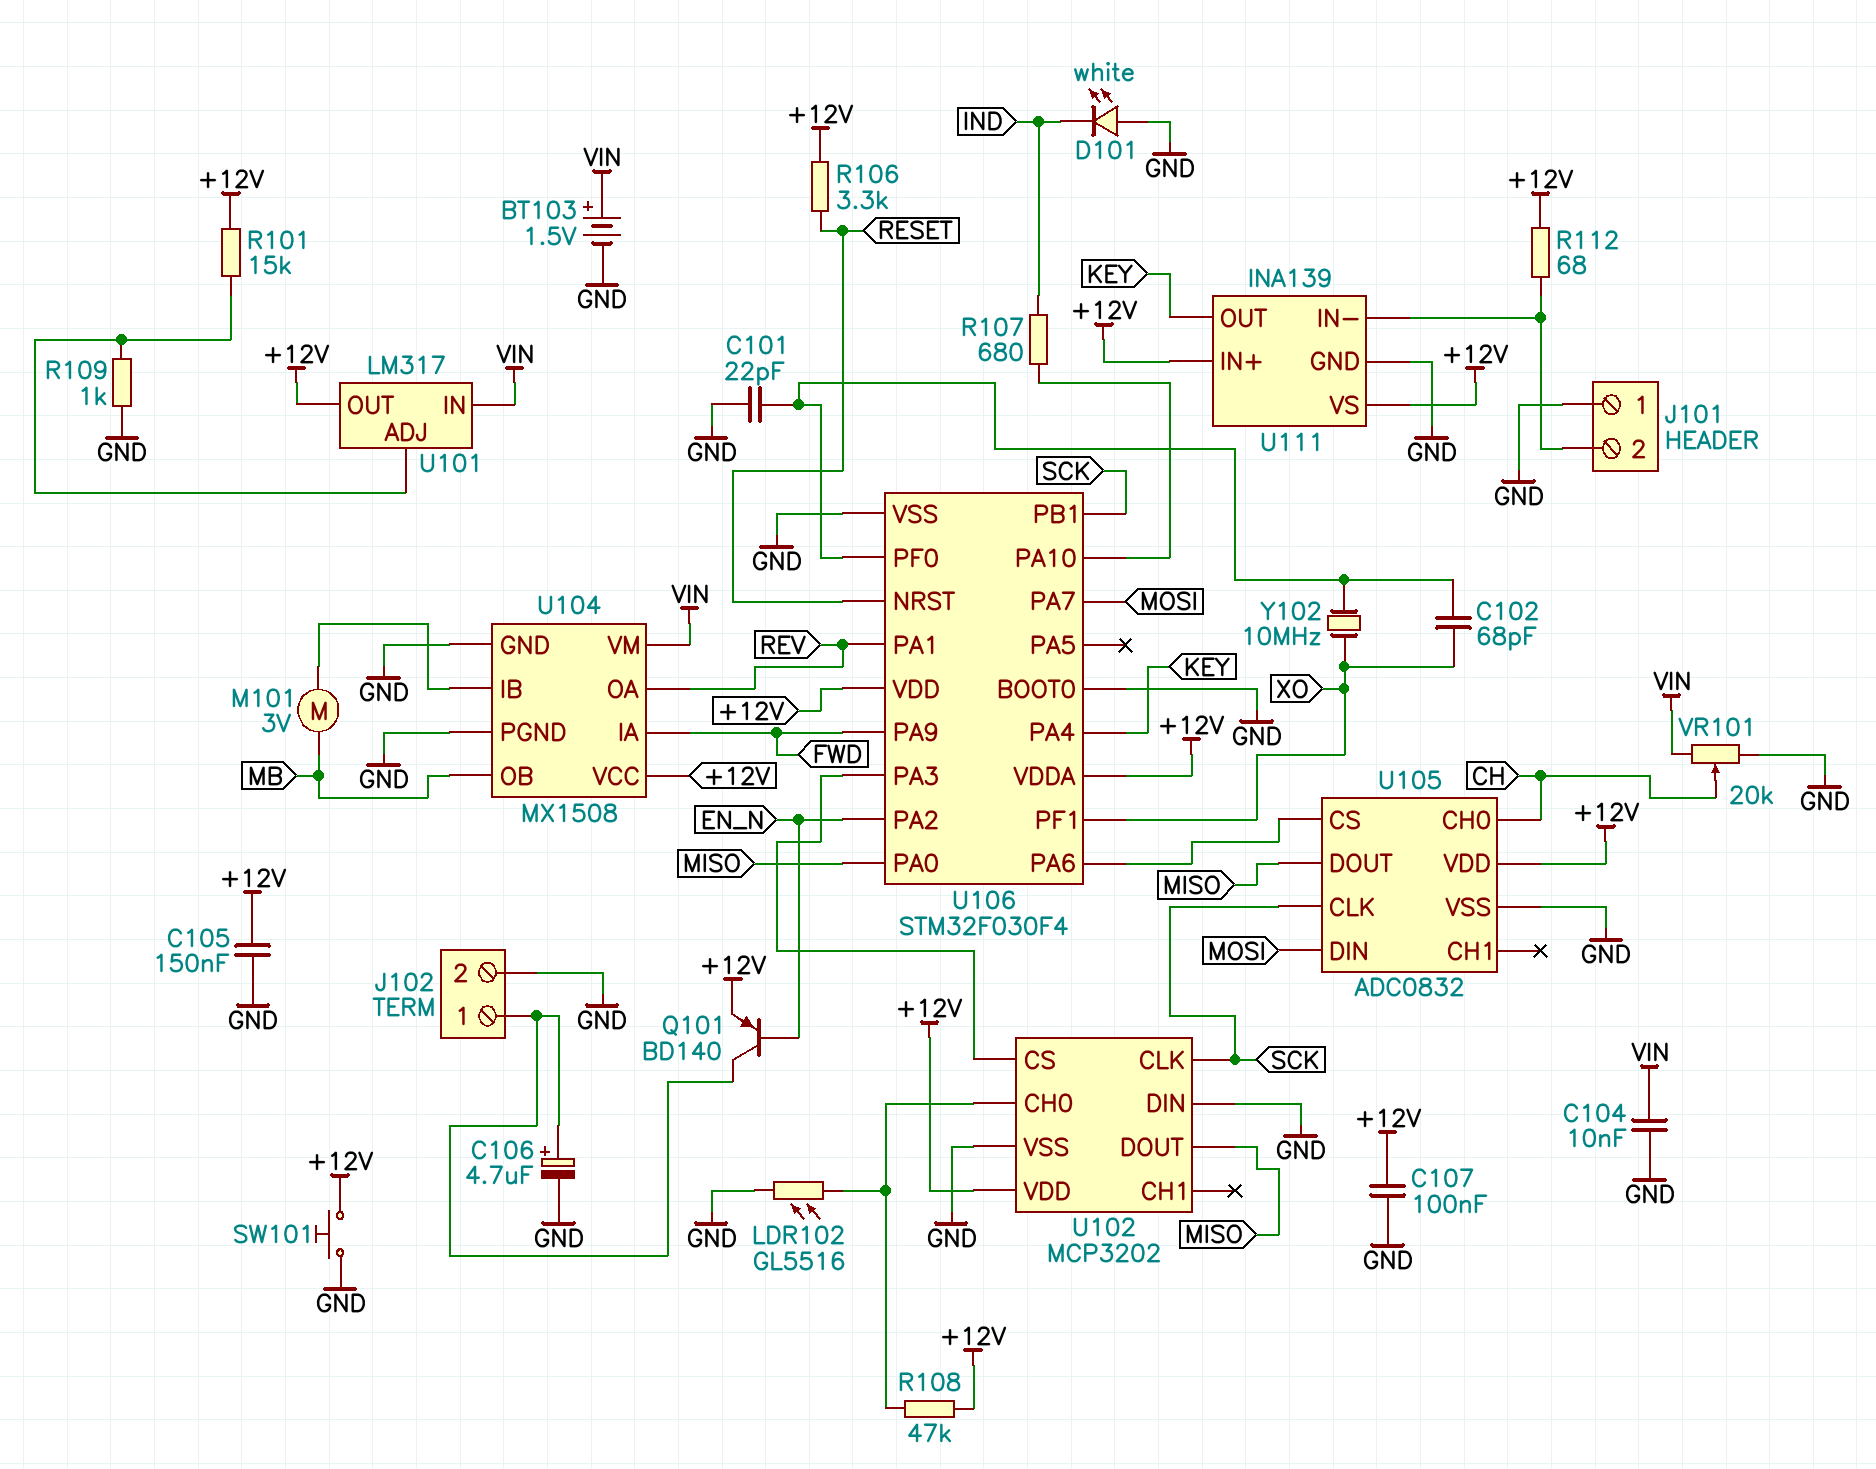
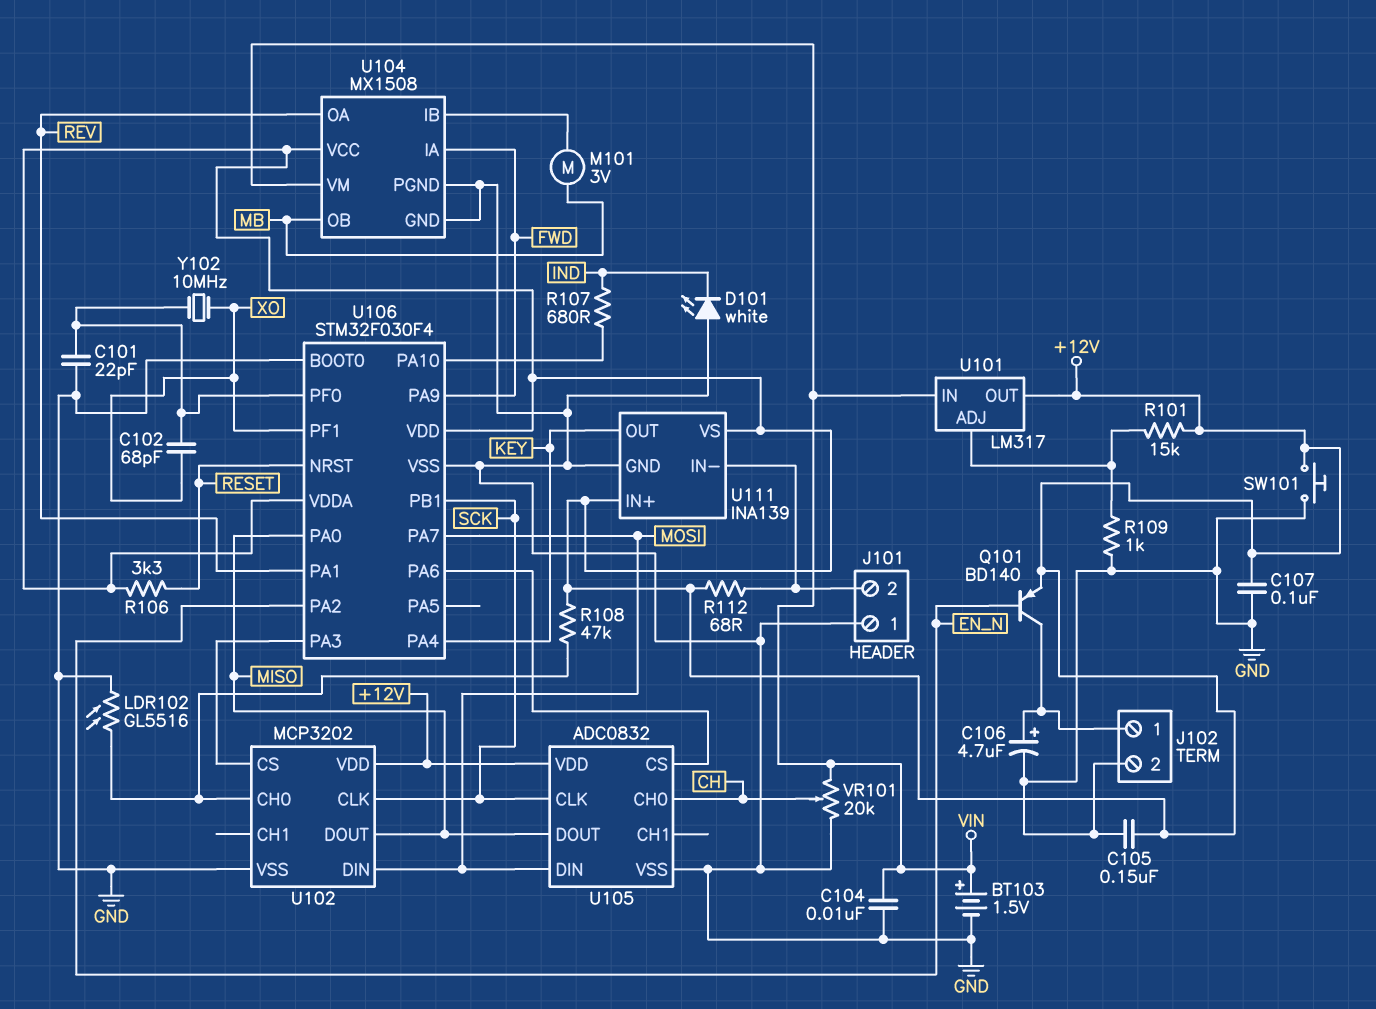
U102 pin DIN: GND -> MOSI

